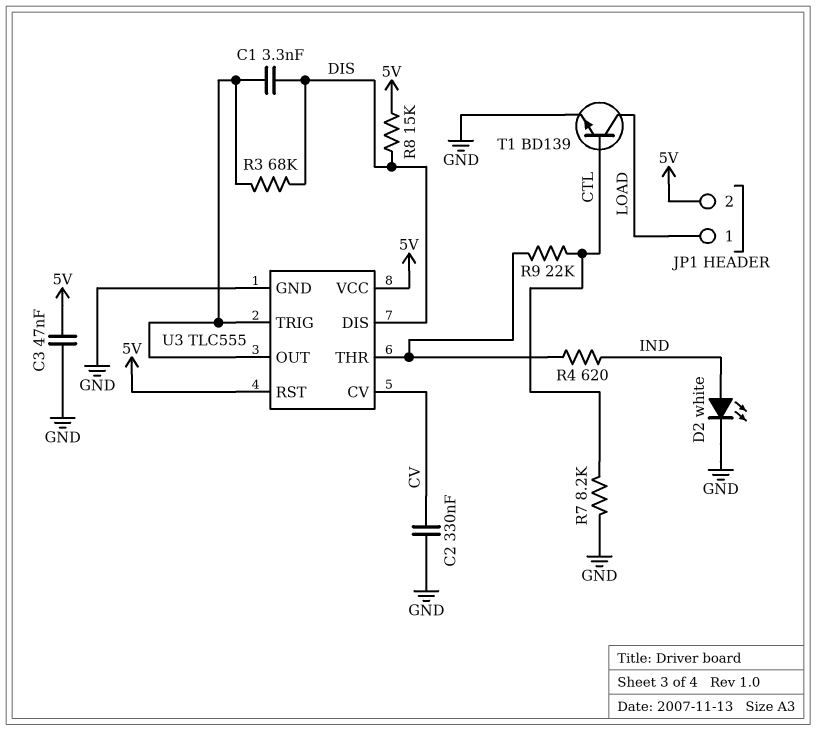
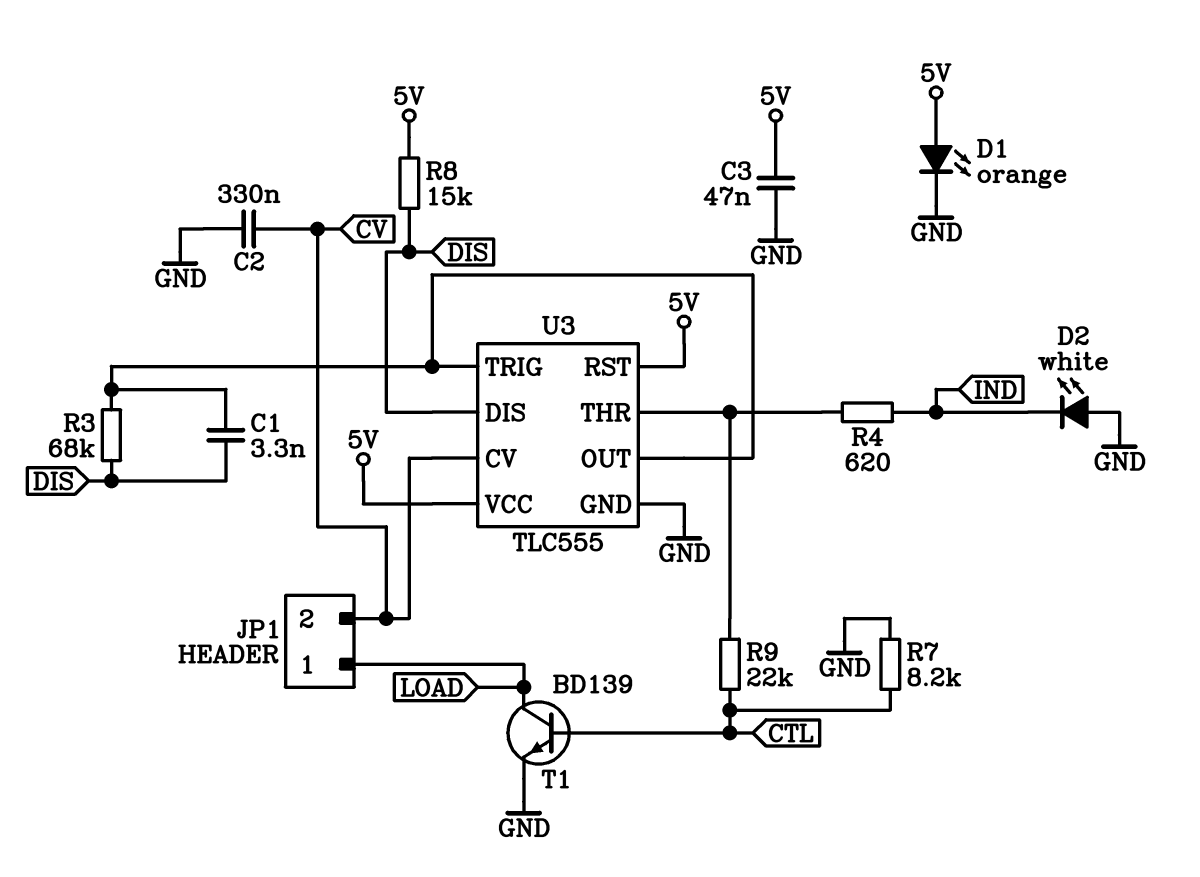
D1: none -> LED orange (A 5V, K GND)
D2: LED white (A IND, K GND) -> LED white (A GND, K IND)
JP1 pin 2: 5V -> CV

